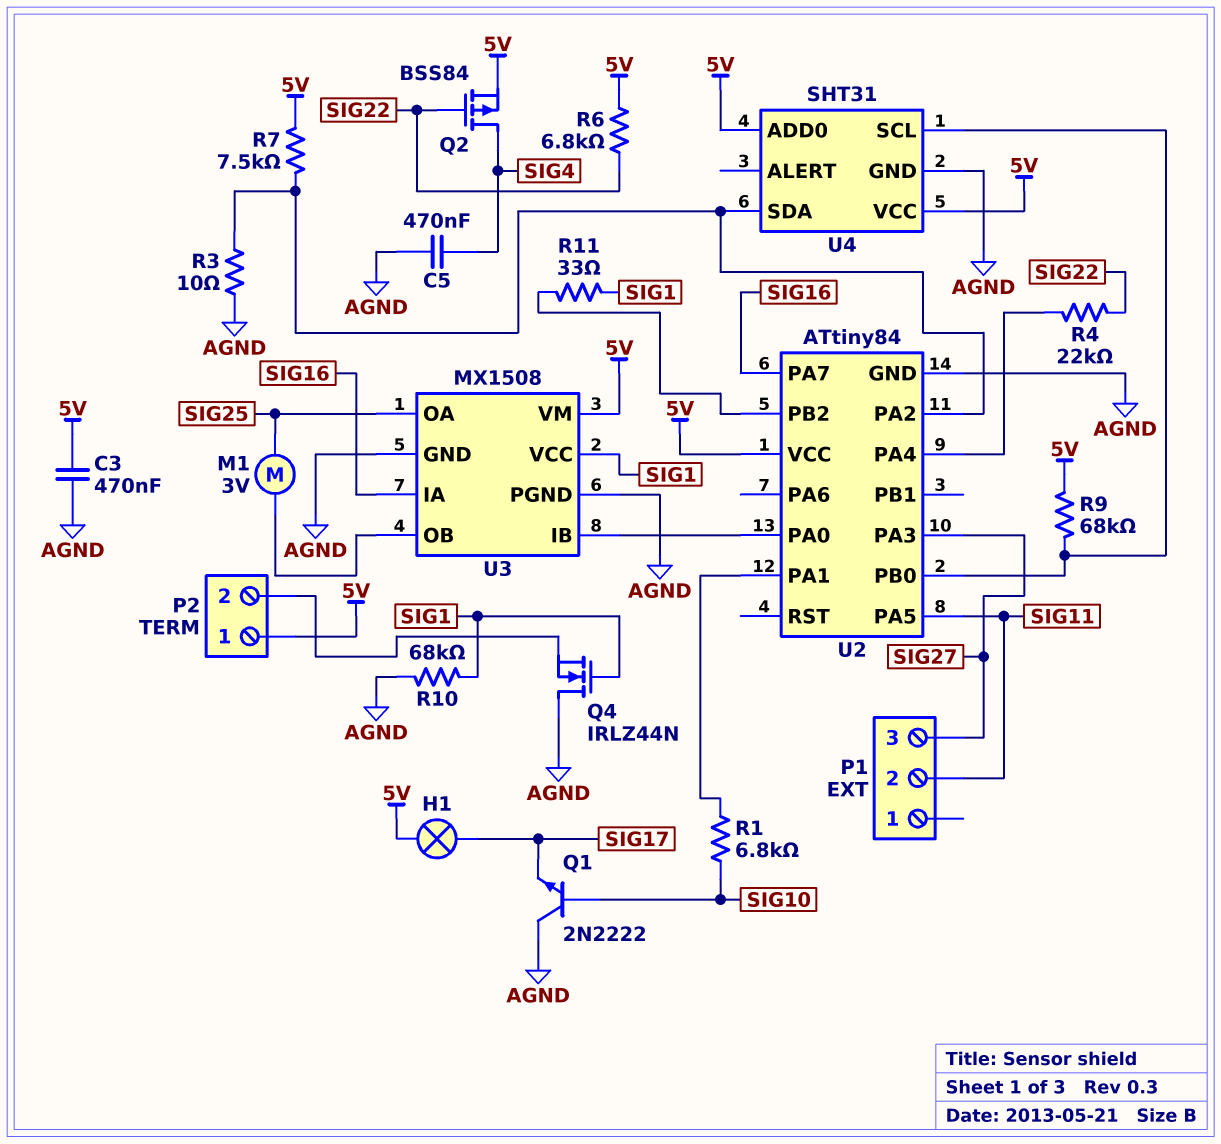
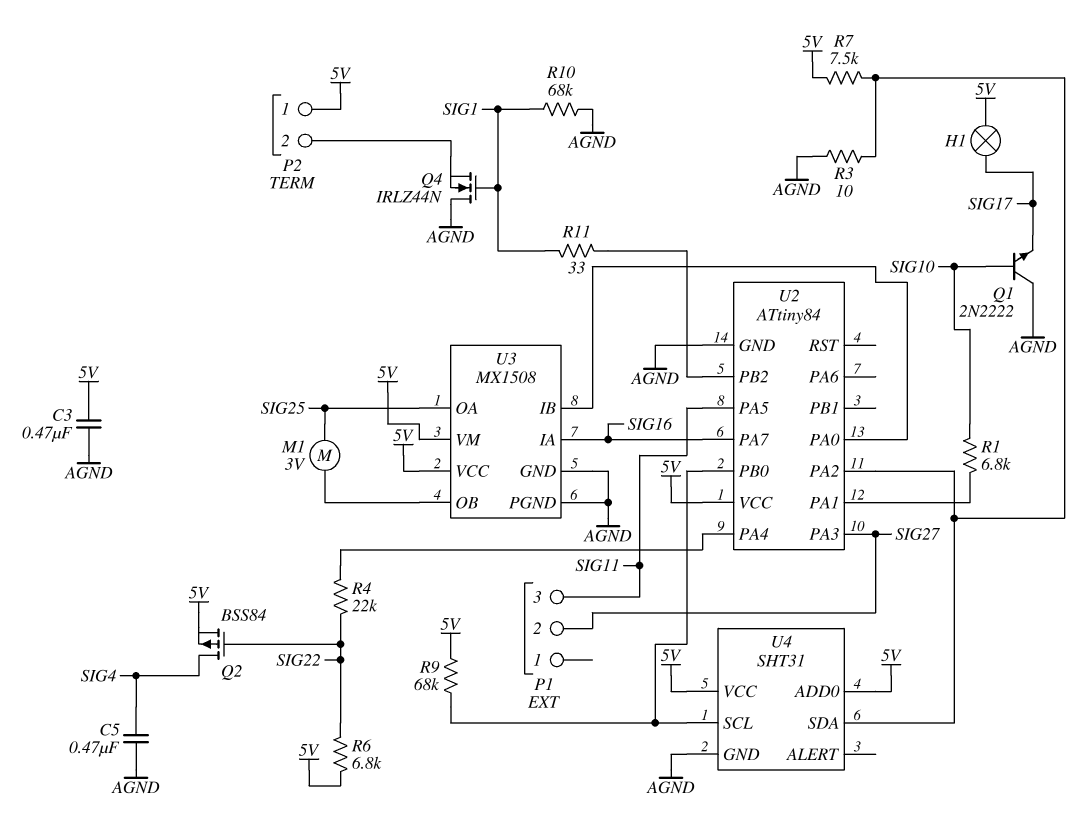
P1 pin 2: SIG11 -> SIG27
P1 pin 3: SIG27 -> SIG11
U3 pin VCC: SIG1 -> 5V

